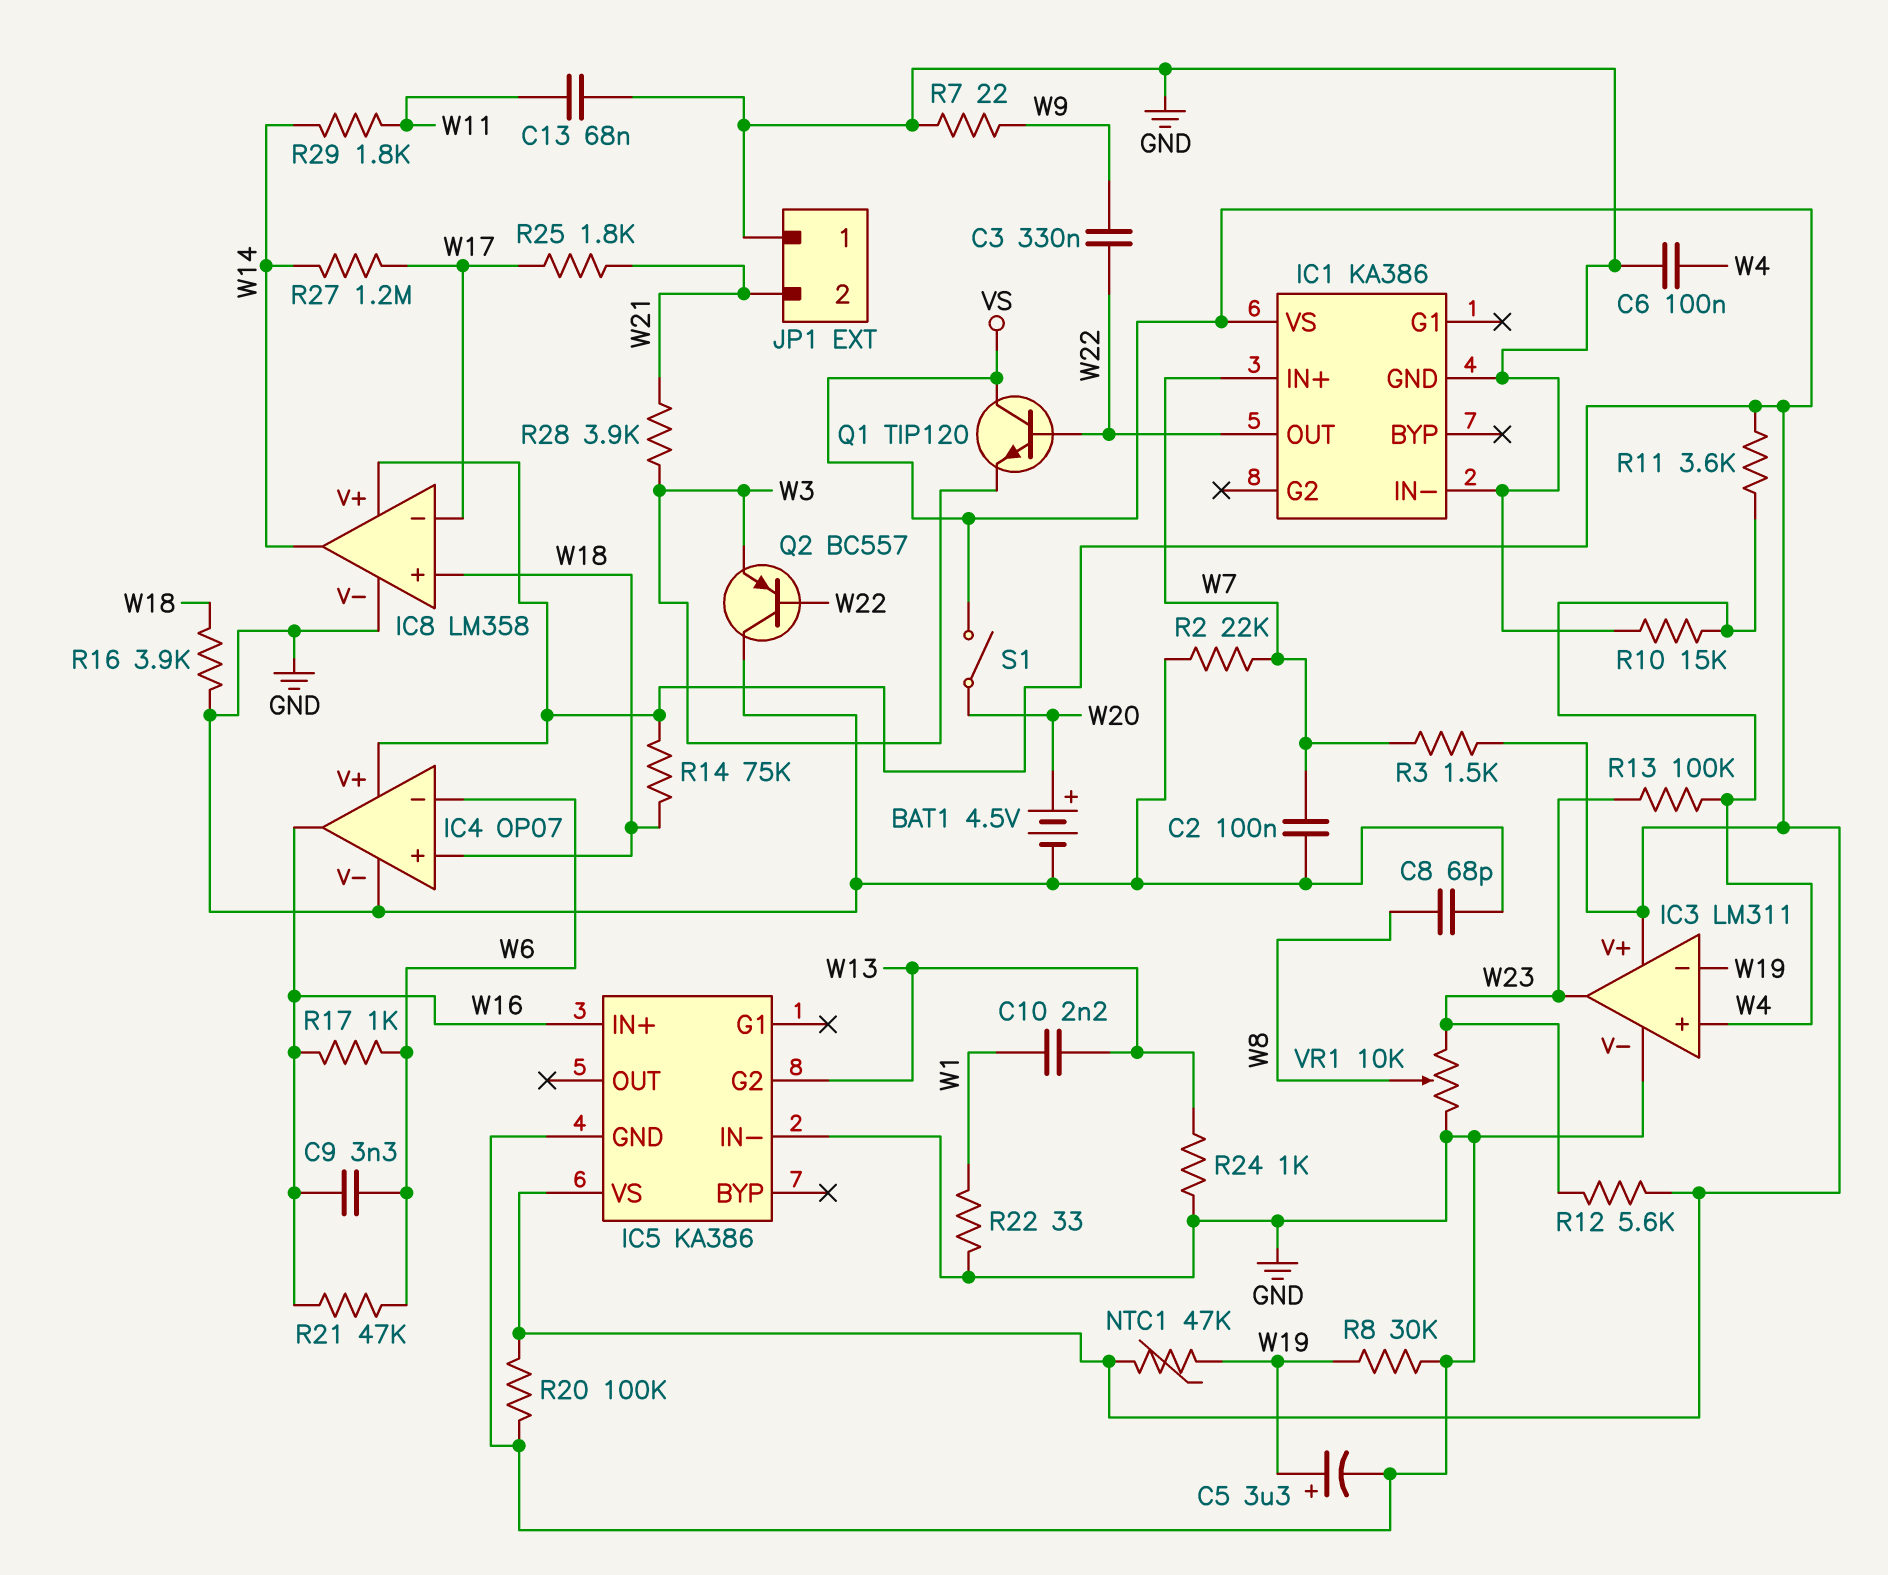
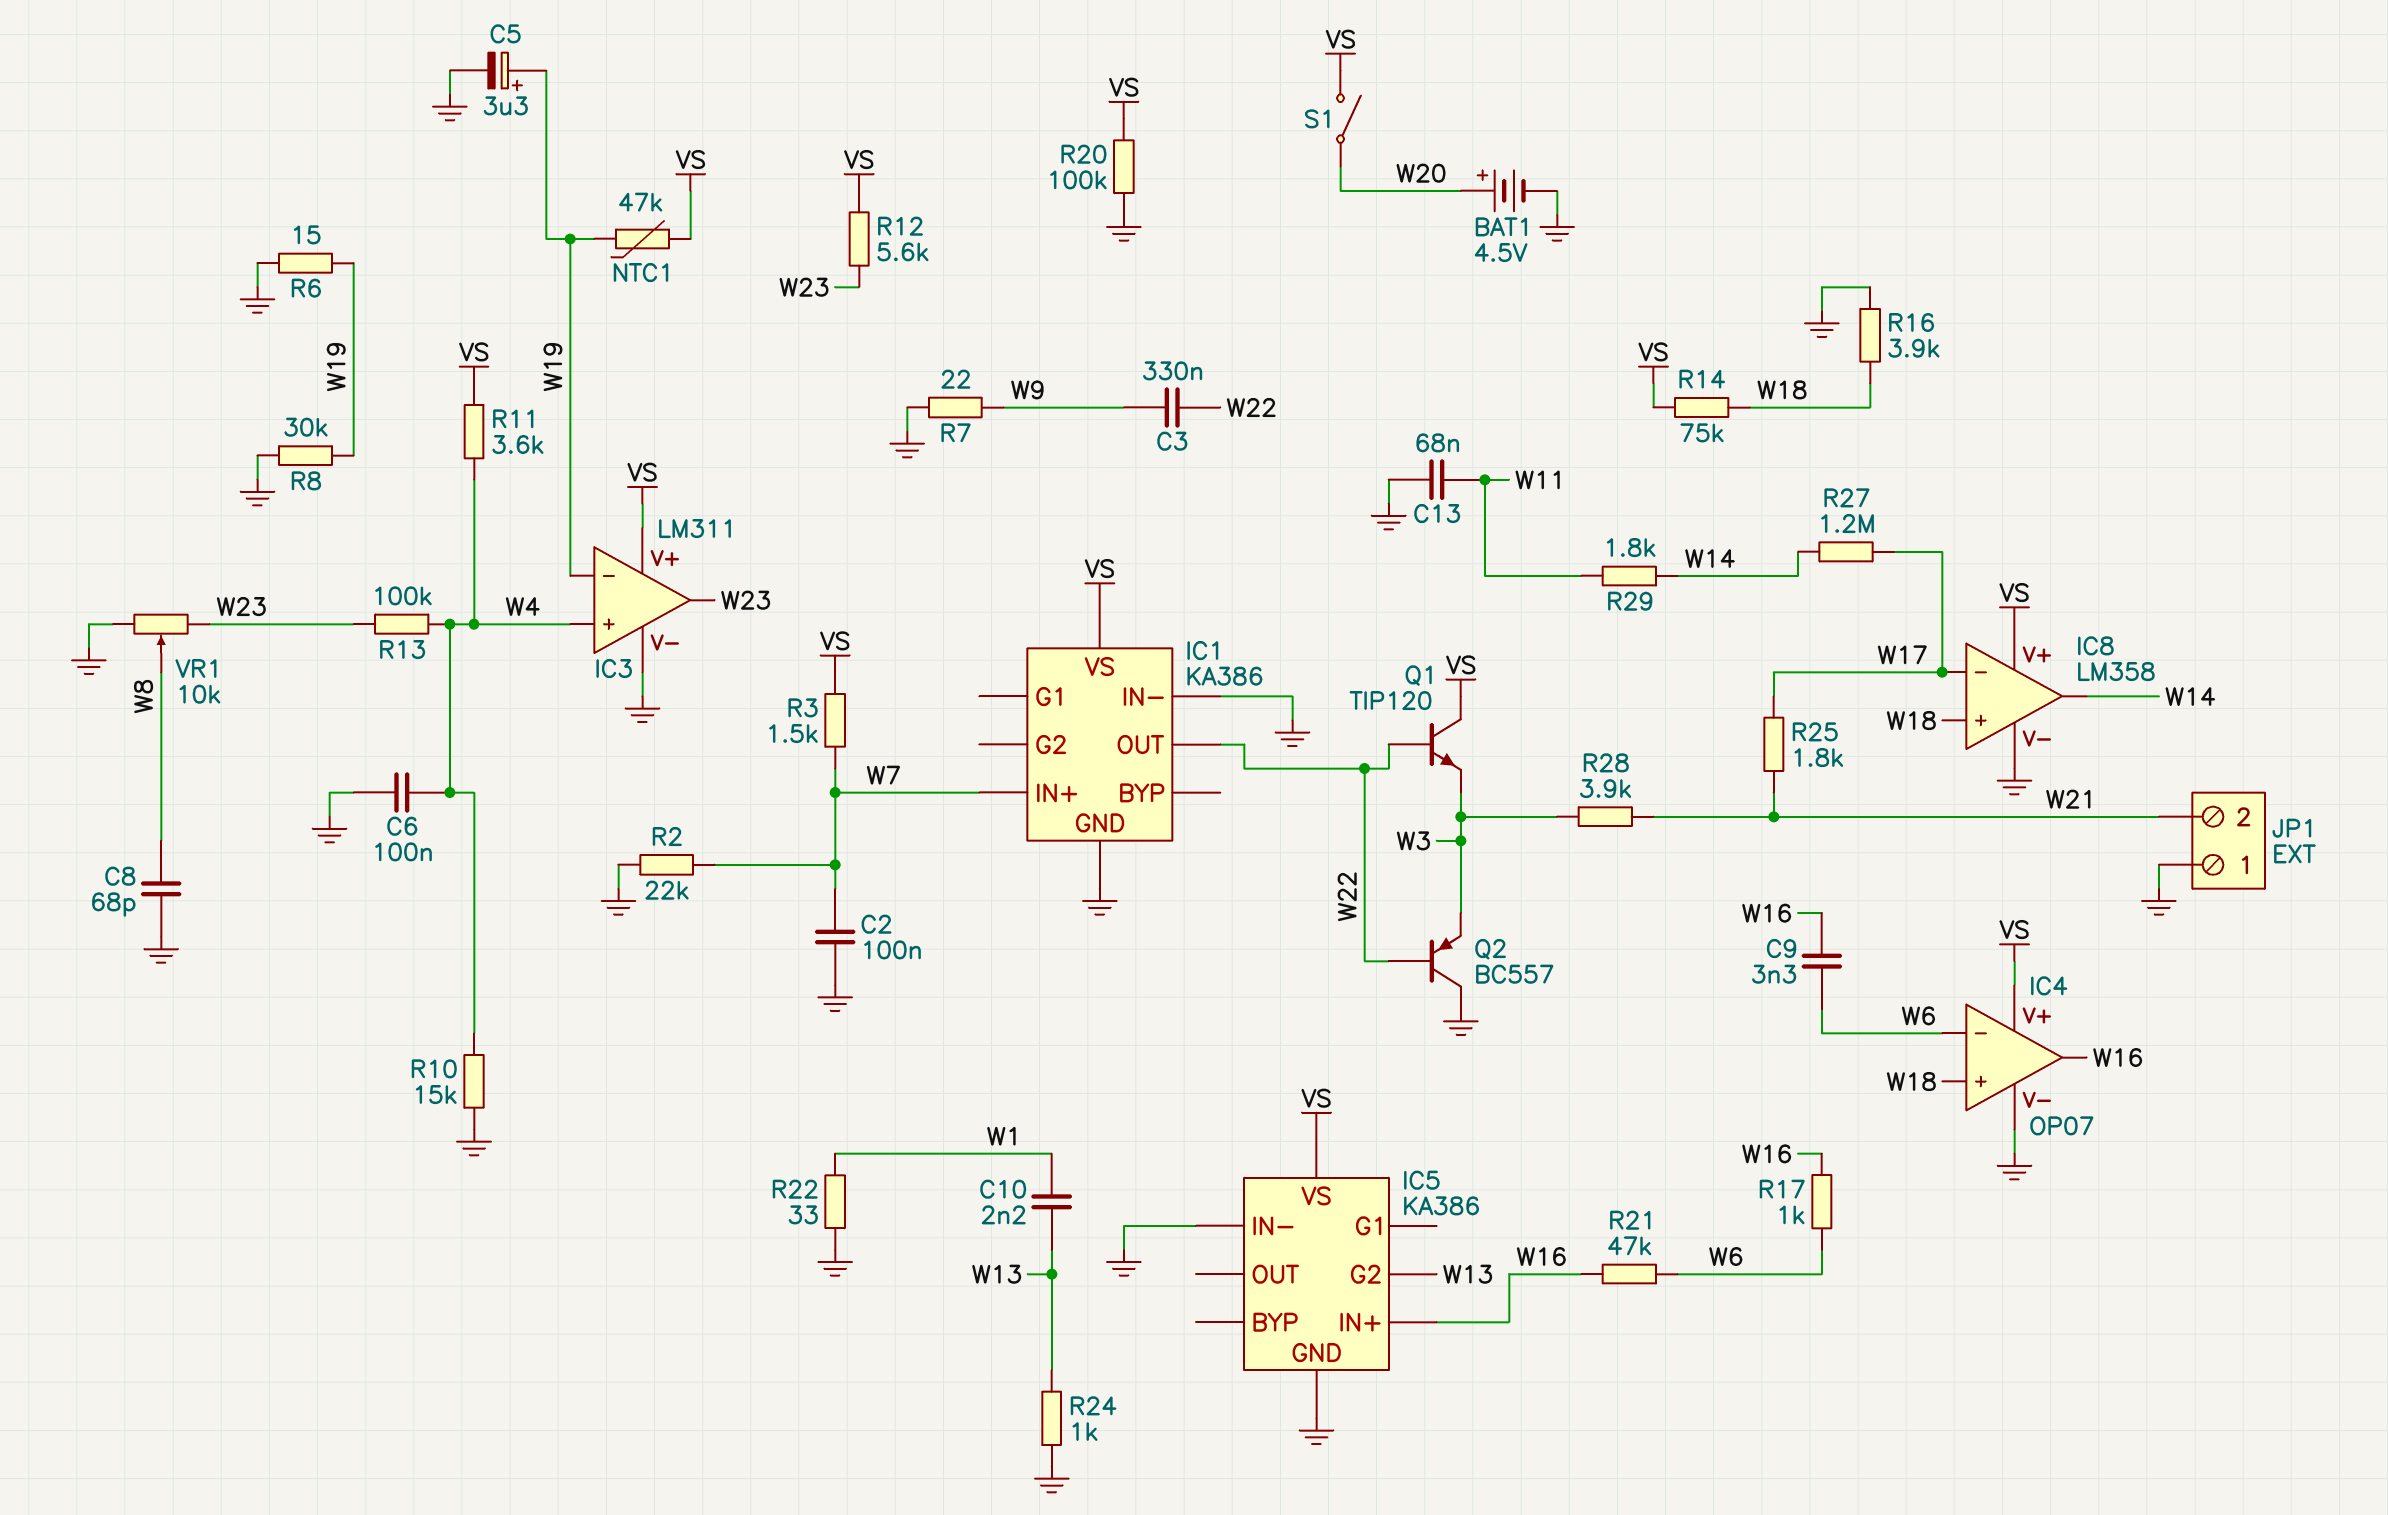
R6: none -> 15 (GND, W19)

